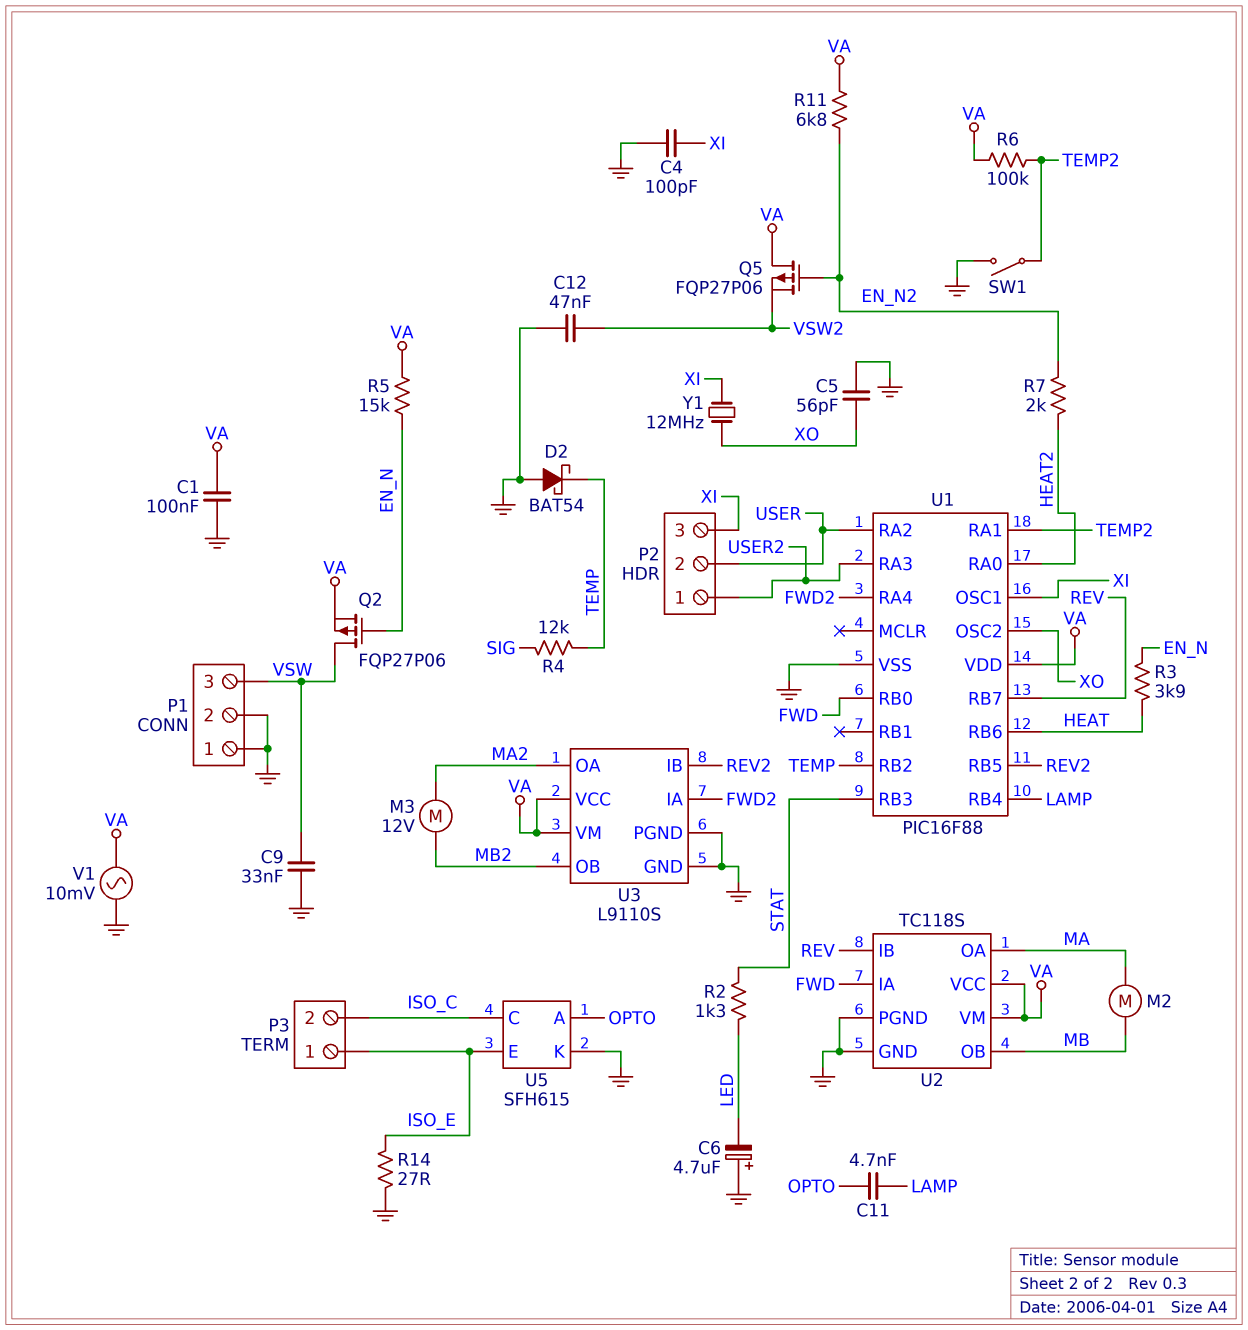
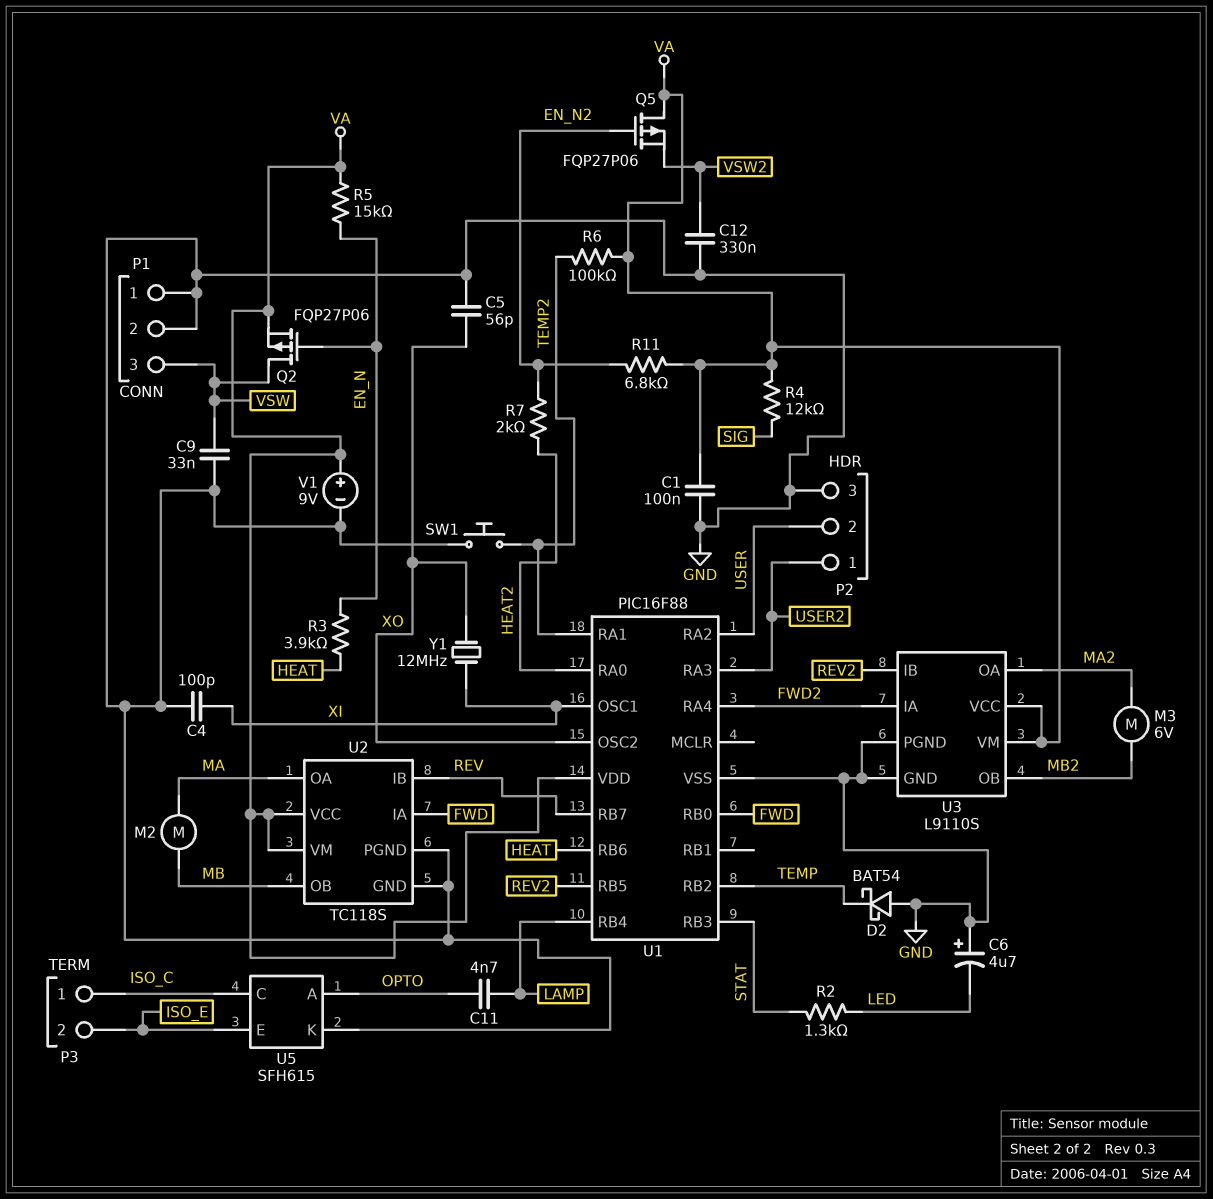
C12: 47nF (GND, VSW2) -> 330nF (GND, VSW2)
M3: motor 12V (MA2, MB2) -> motor 6V (MA2, MB2)
P2 pin 3: XI -> GND
P3 pin 1: ISO_E -> ISO_C
P3 pin 2: ISO_C -> ISO_E
R4: 12k (SIG, TEMP) -> 12k (SIG, VA)
R14: 27 (GND, ISO_E) -> none
SW1: switch (GND, TEMP2) -> button (GND, TEMP2)
V1: AC 10mV (GND, VA) -> 9V (plus VA, minus GND)

